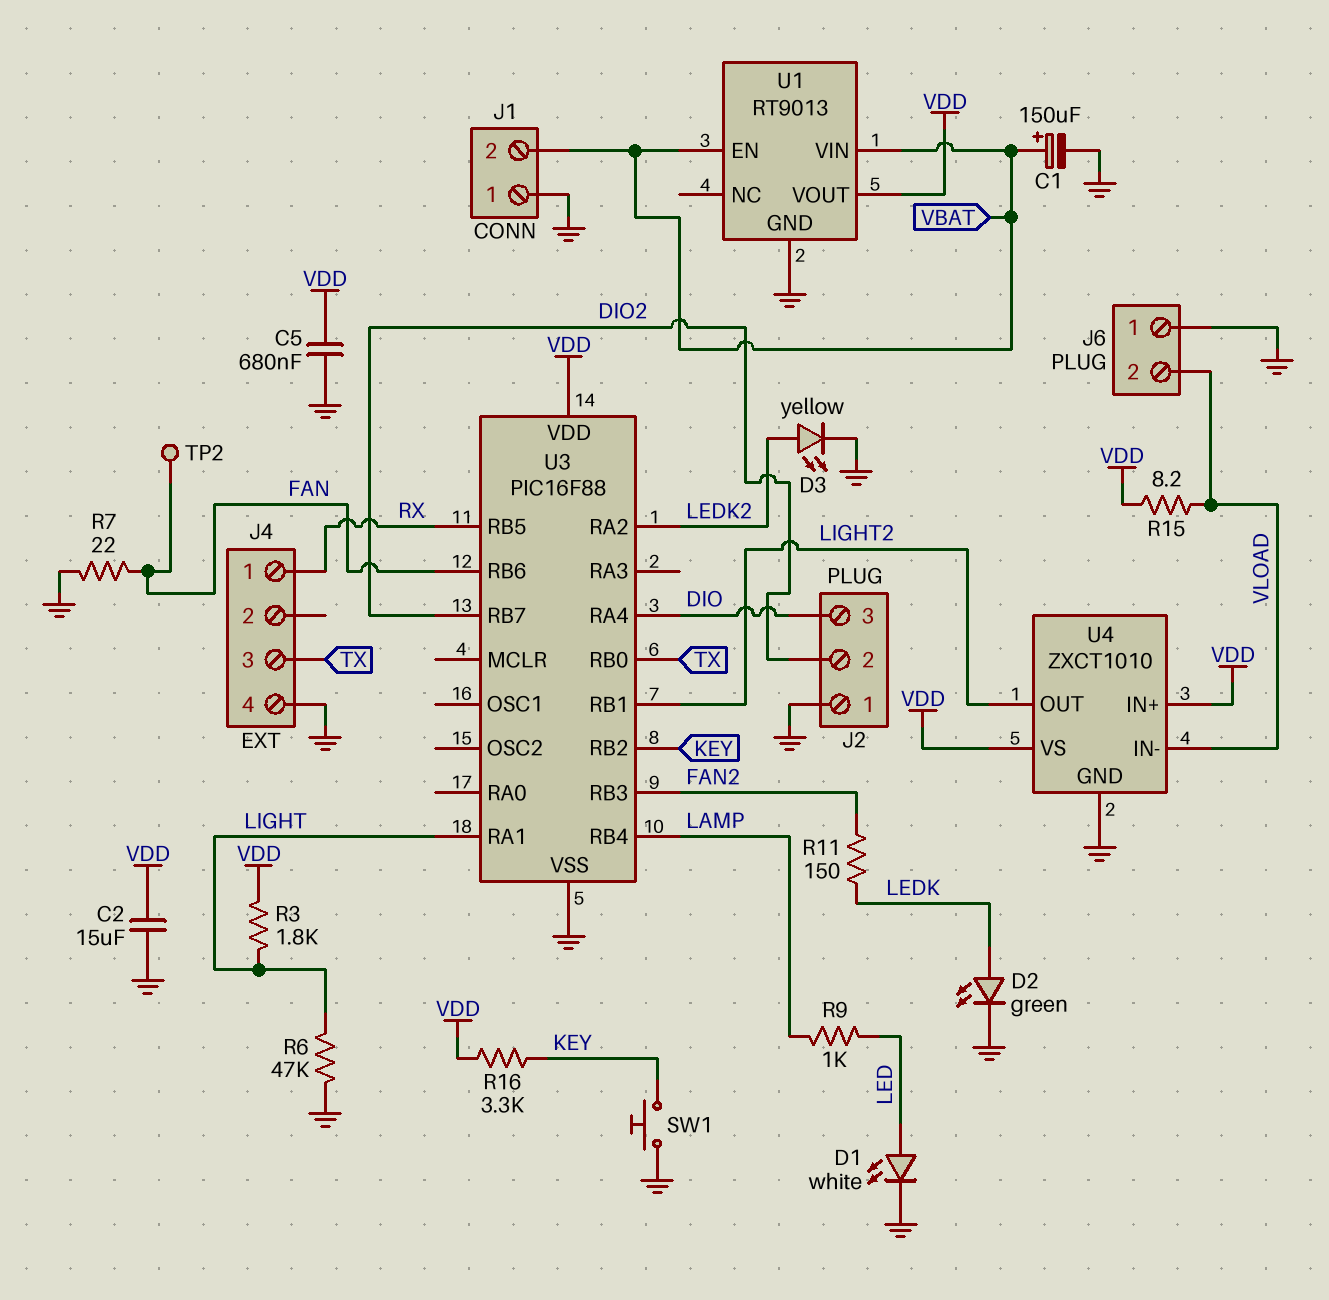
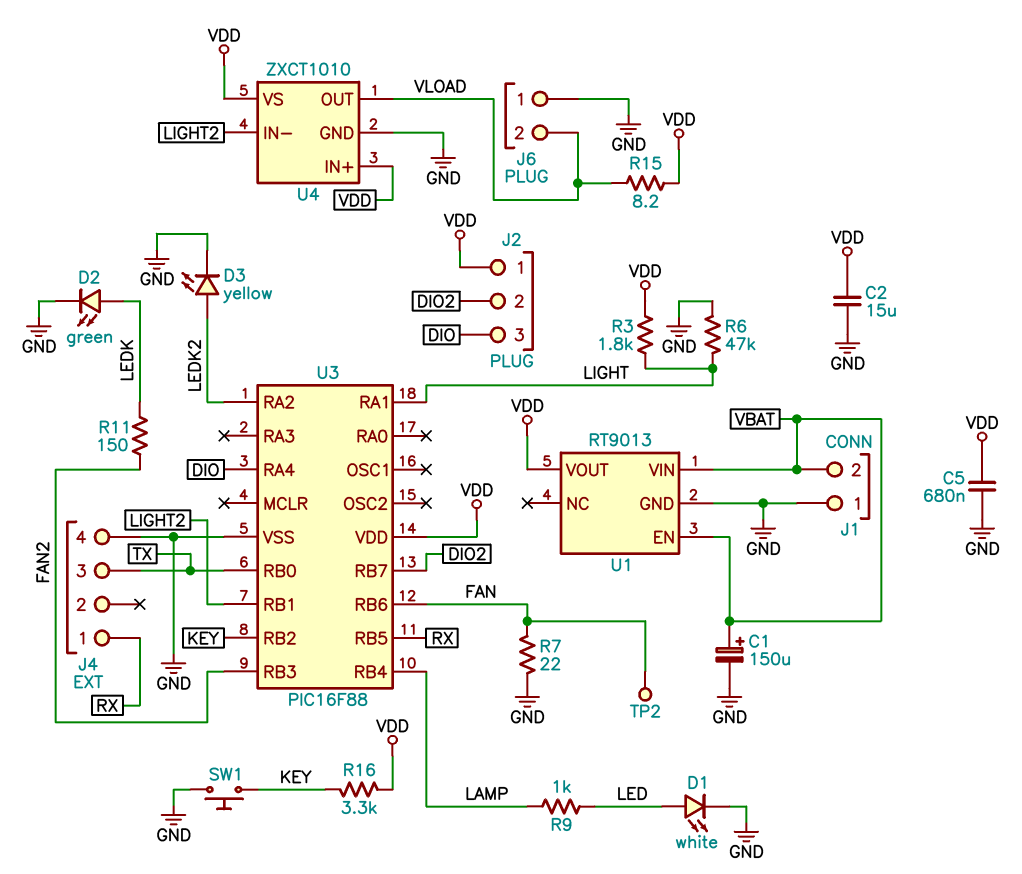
J2 pin 1: GND -> VDD
U4 pin IN-: VLOAD -> LIGHT2
U4 pin OUT: LIGHT2 -> VLOAD

